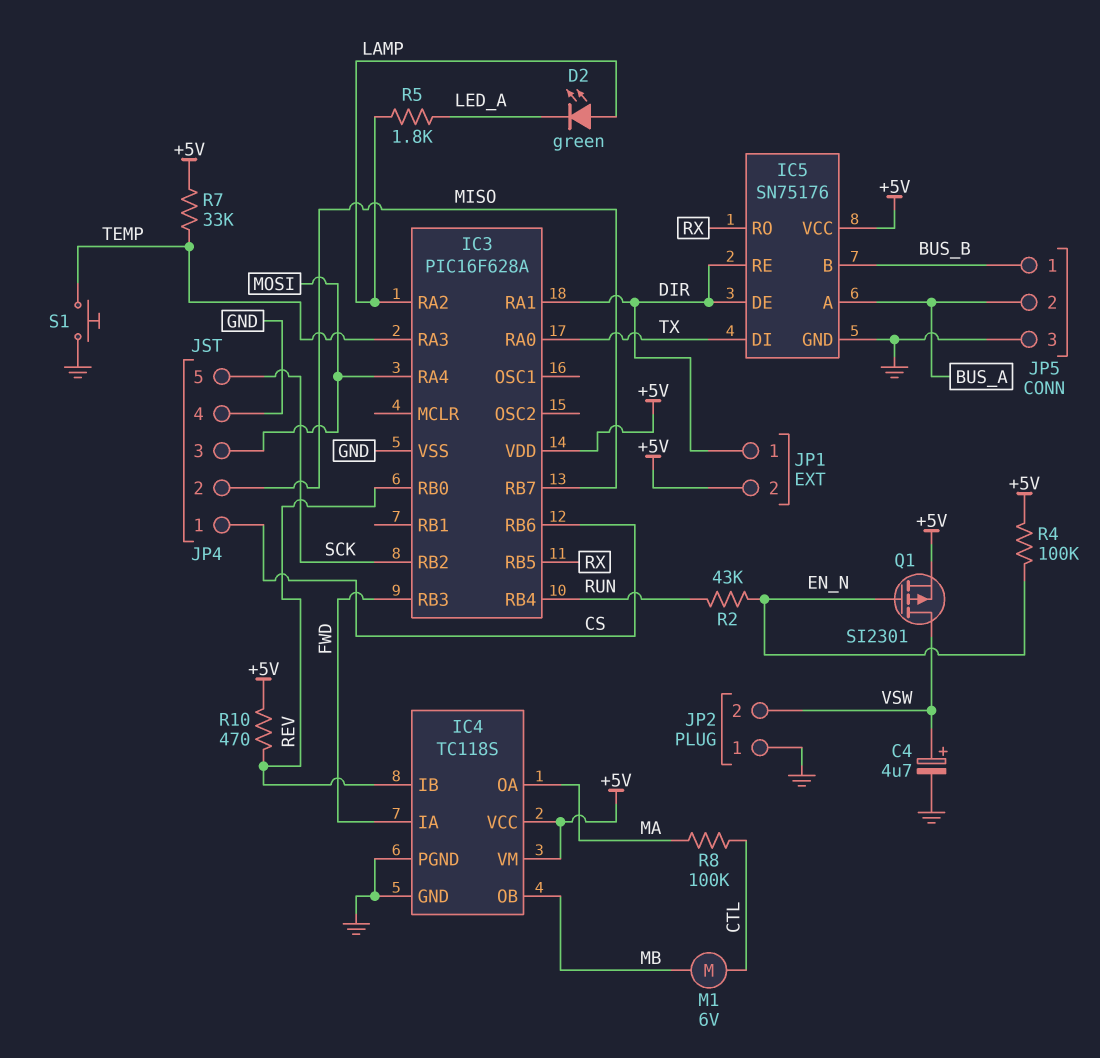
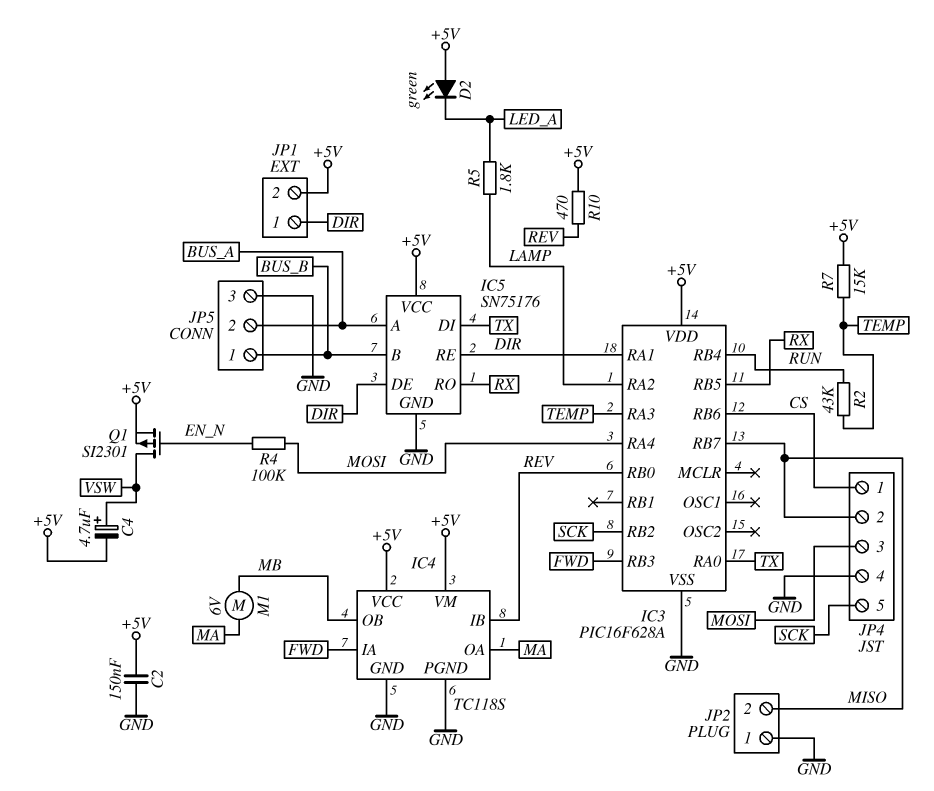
C2: none -> 150nF (+5V, GND)
C4: 4.7uF (plus VSW, minus GND) -> 4.7uF (plus VSW, minus +5V)
D2: LED green (A LAMP, K LED_A) -> LED green (A +5V, K LED_A)
JP2 pin 2: VSW -> MISO
M1: motor 6V (CTL, MB) -> motor 6V (MA, MB)
R2: 43k (EN_N, RUN) -> 43k (RUN, TEMP)
R4: 100k (+5V, EN_N) -> 100k (EN_N, MOSI)
R7: 33k (+5V, TEMP) -> 15k (+5V, TEMP)
R8: 100k (CTL, MA) -> none
S1: button (GND, TEMP) -> none

